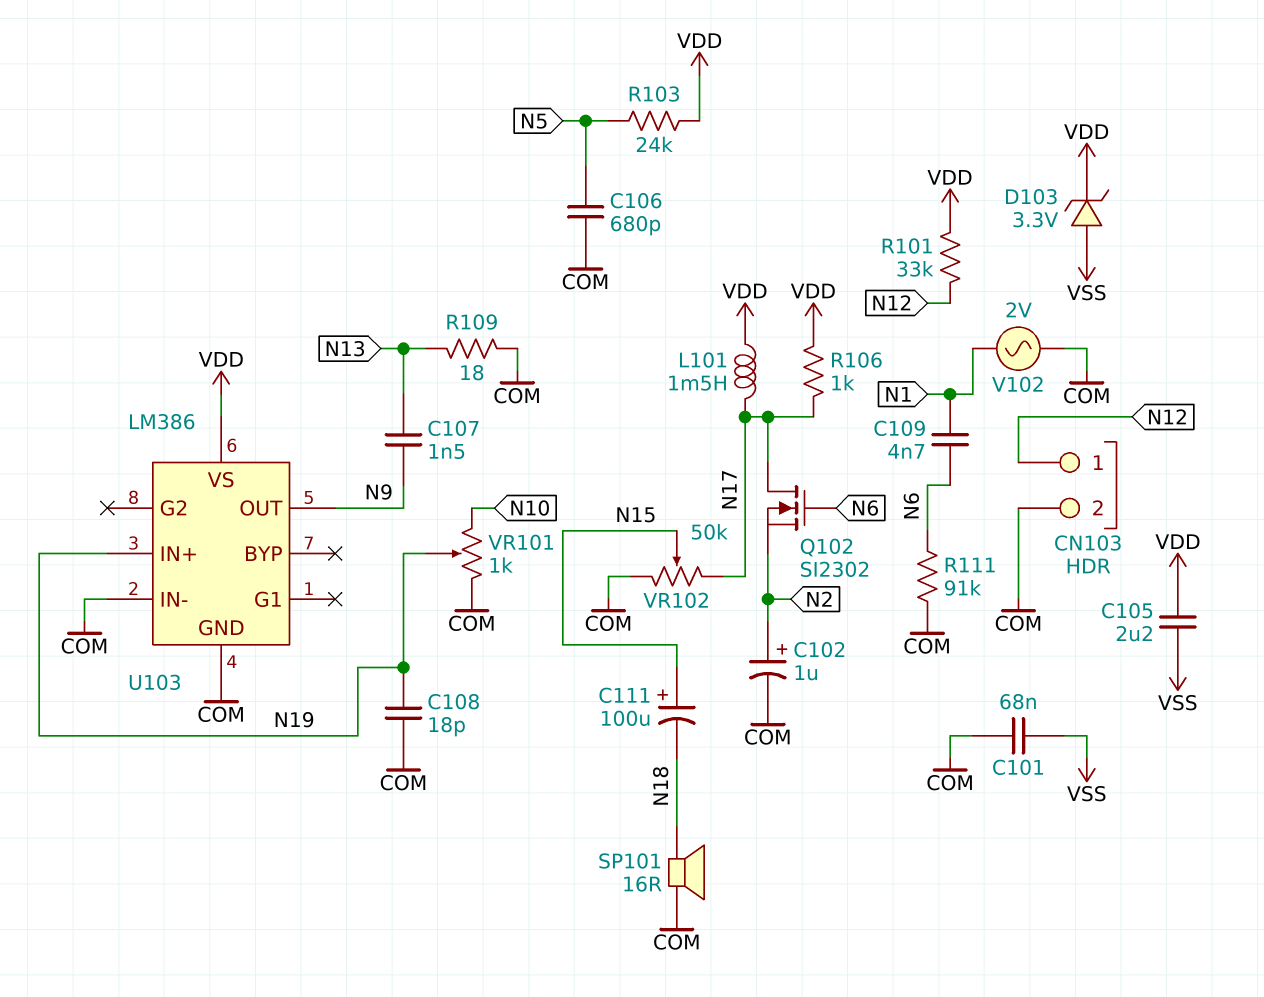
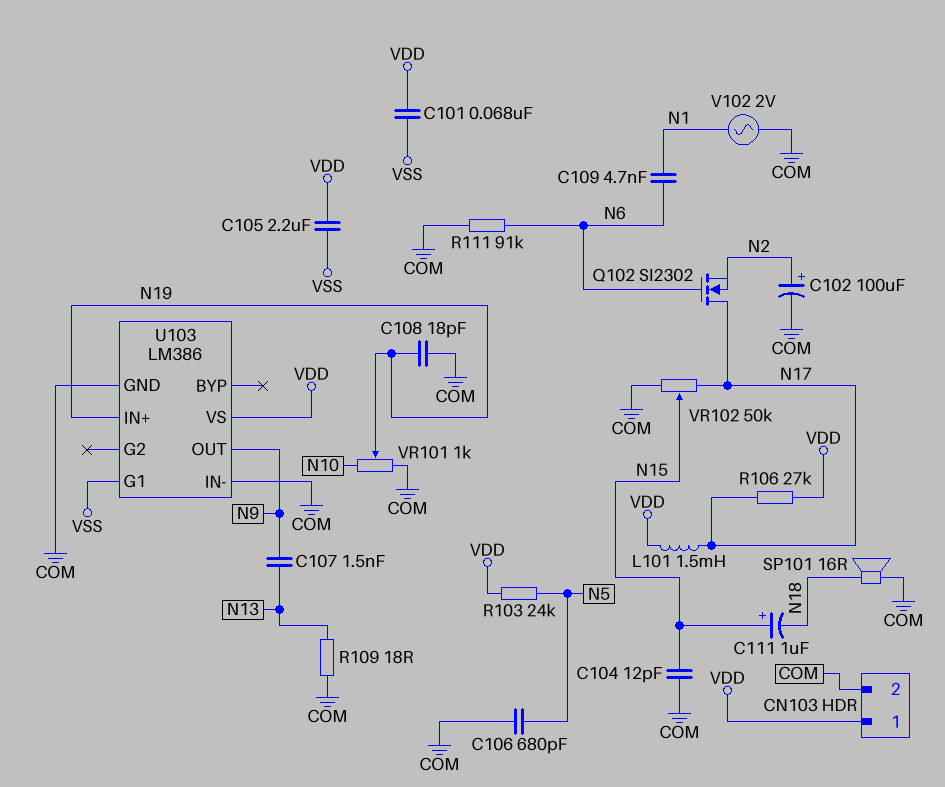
C101: 68nF (COM, VSS) -> 68nF (VDD, VSS)
C102: 1uF (plus N2, minus COM) -> 100uF (plus N2, minus COM)
C104: none -> 12pF (COM, N15)
C111: 100uF (plus N15, minus N18) -> 1uF (plus N15, minus N18)
CN103 pin 1: N12 -> VDD
D103: zener 3.3V (A VSS, K VDD) -> none
R101: 33k (N12, VDD) -> none
R106: 1k (N17, VDD) -> 27k (N17, VDD)
U103 pin G1: none -> VSS

